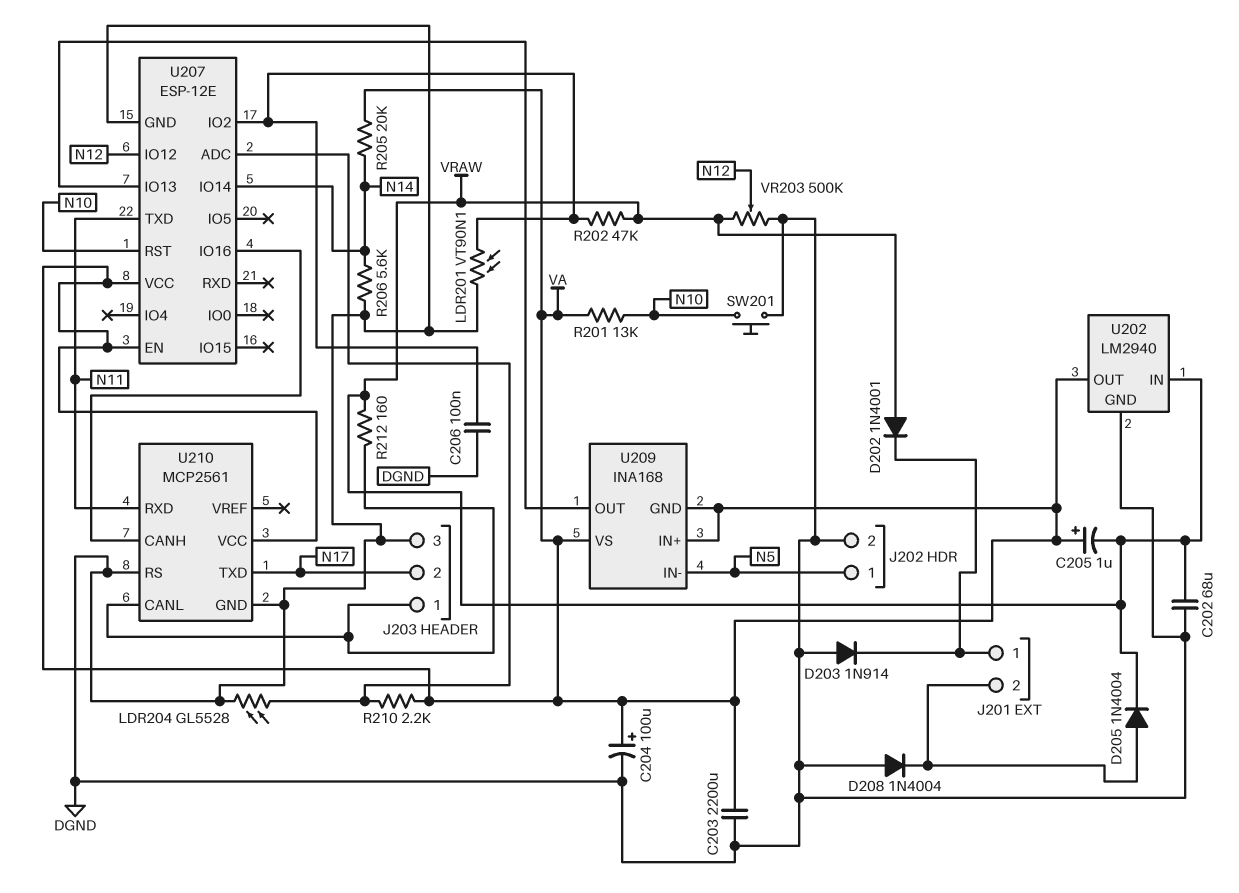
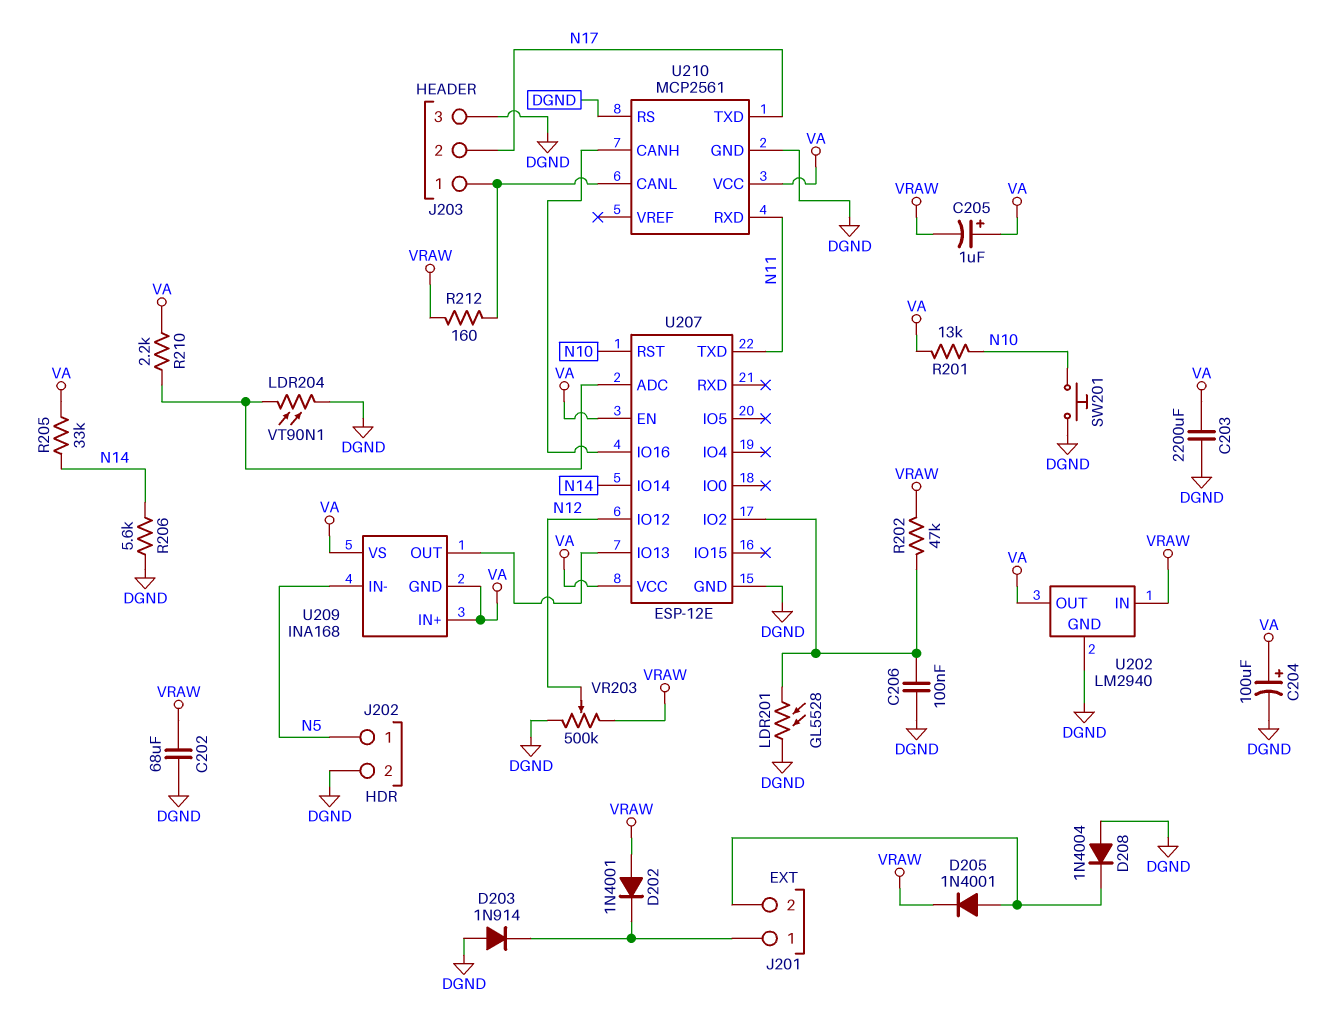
D205: diode 1N4004 (A J201/2, K VRAW) -> diode 1N4001 (A J201/2, K VRAW)
LDR201: VT90N1 (DGND, U207/IO2) -> GL5528 (DGND, U207/IO2)
LDR204: GL5528 (DGND, U207/ADC) -> VT90N1 (DGND, U207/ADC)
R205: 20k (N14, VA) -> 33k (N14, VA)

